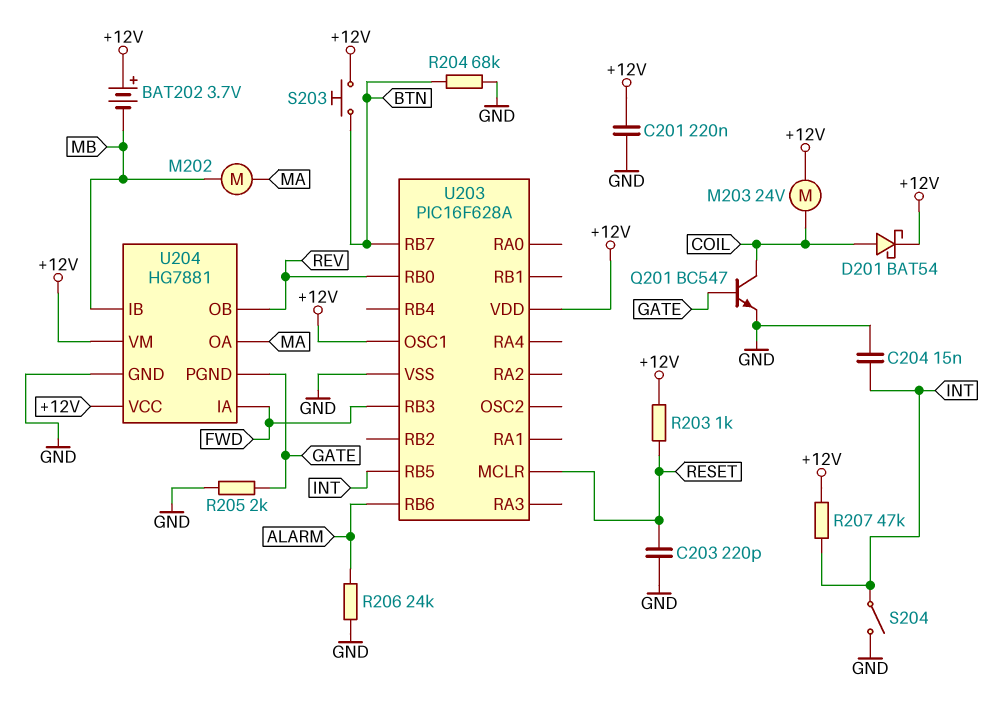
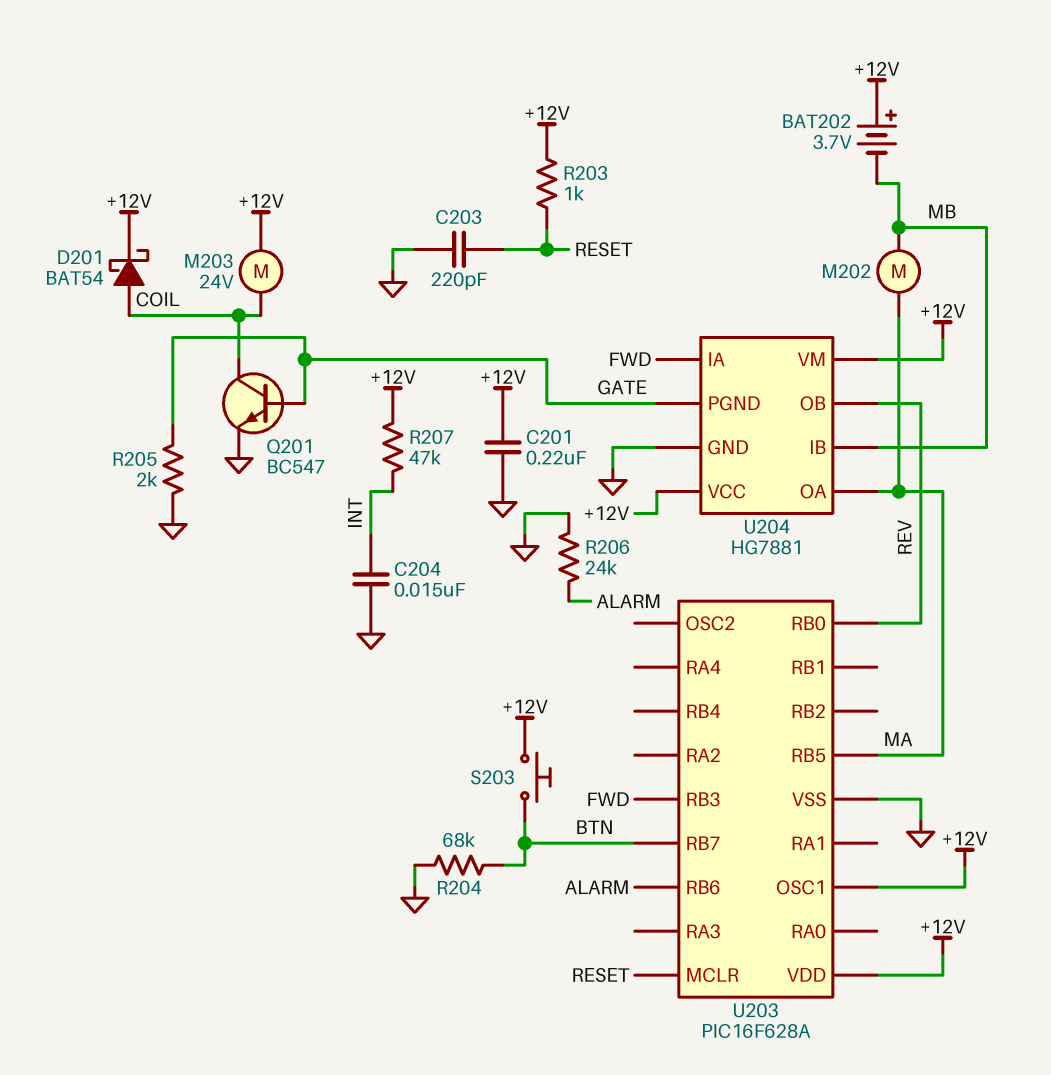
S204: switch (GND, INT) -> none
U203 pin RB5: INT -> MA

